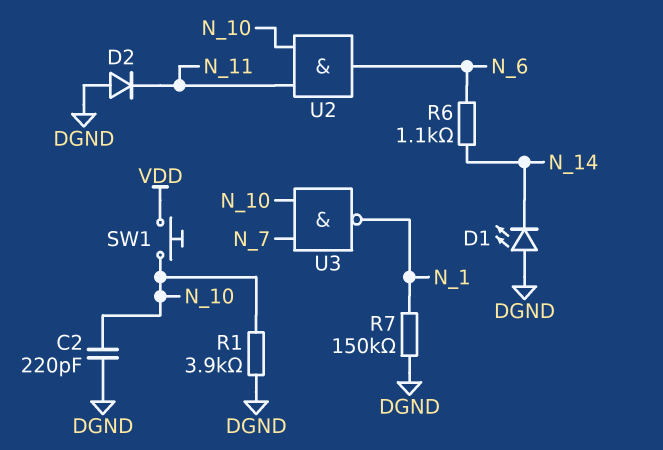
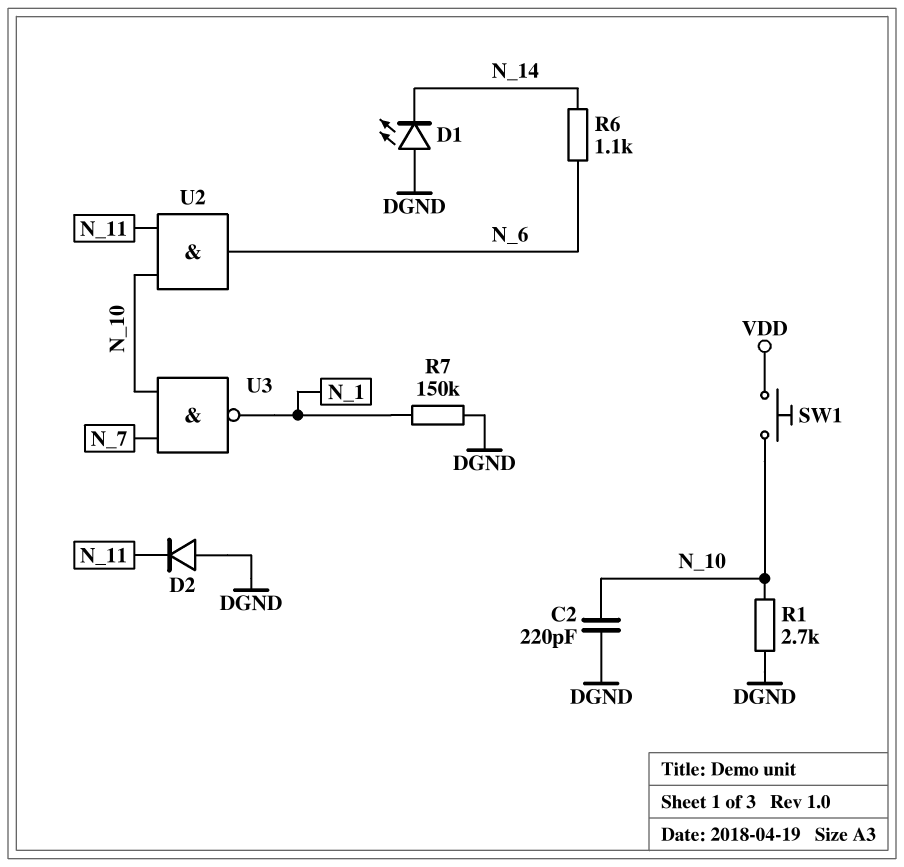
R1: 3.9k (DGND, N_10) -> 2.7k (DGND, N_10)

